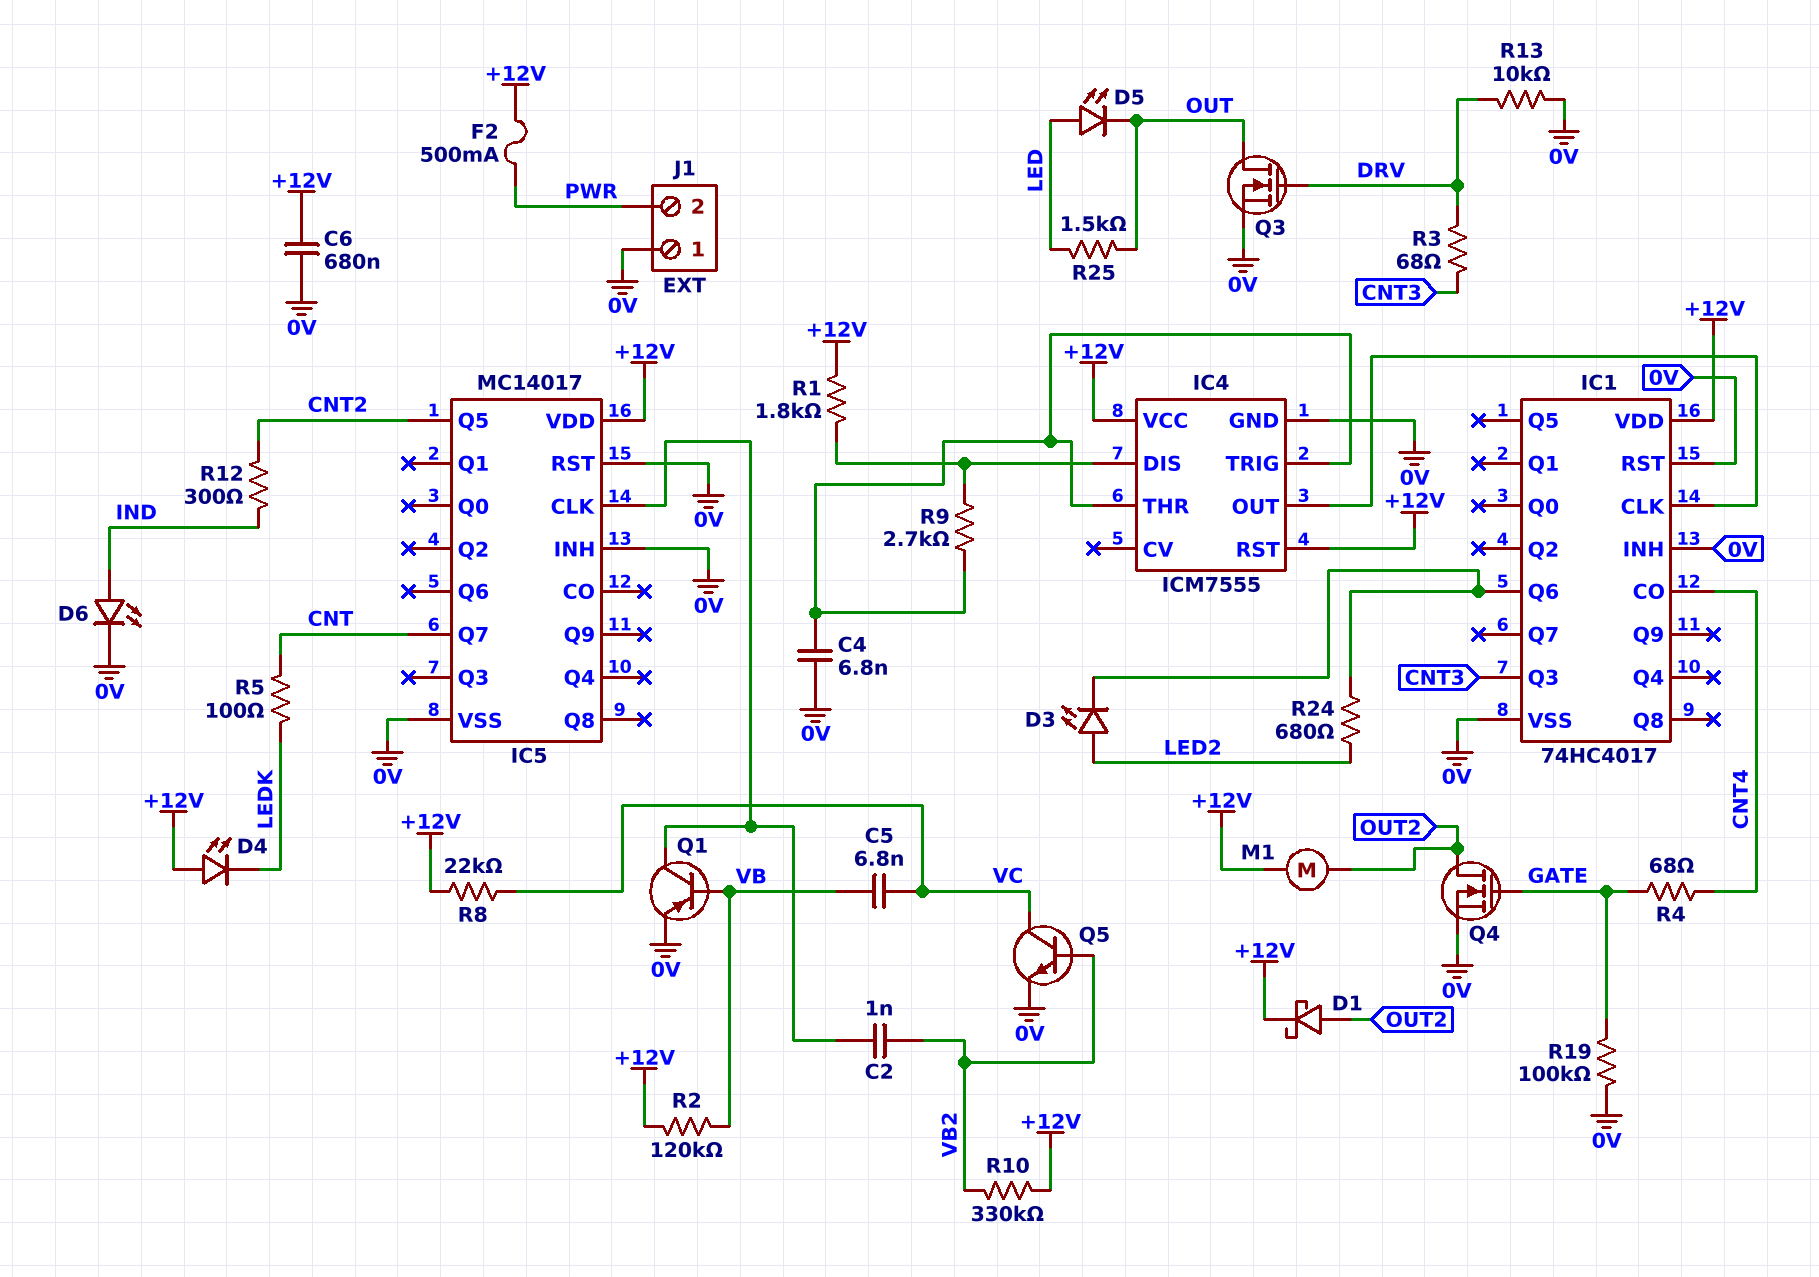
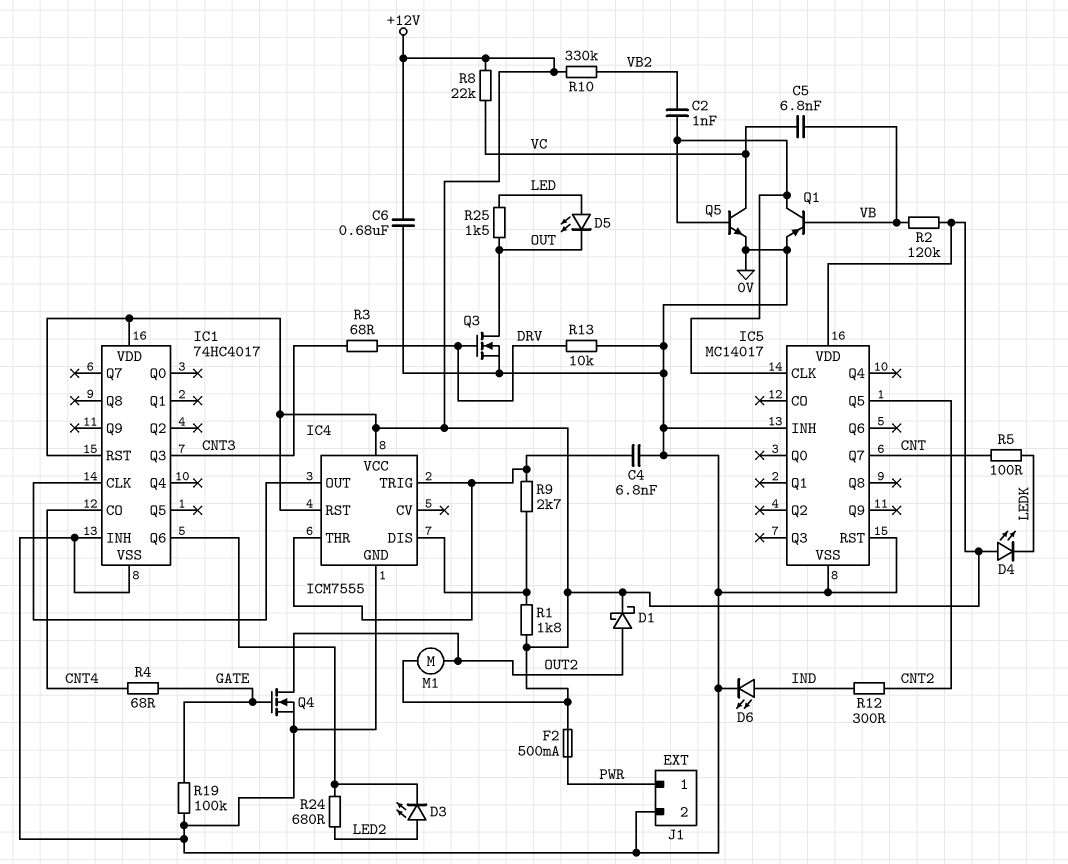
IC1 pin RST: 0V -> +12V
J1 pin 1: 0V -> PWR
J1 pin 2: PWR -> 0V
Q5: NPN (B VB2, C VC, E 0V) -> NPN (B IC5/CLK, C VC, E 0V)

